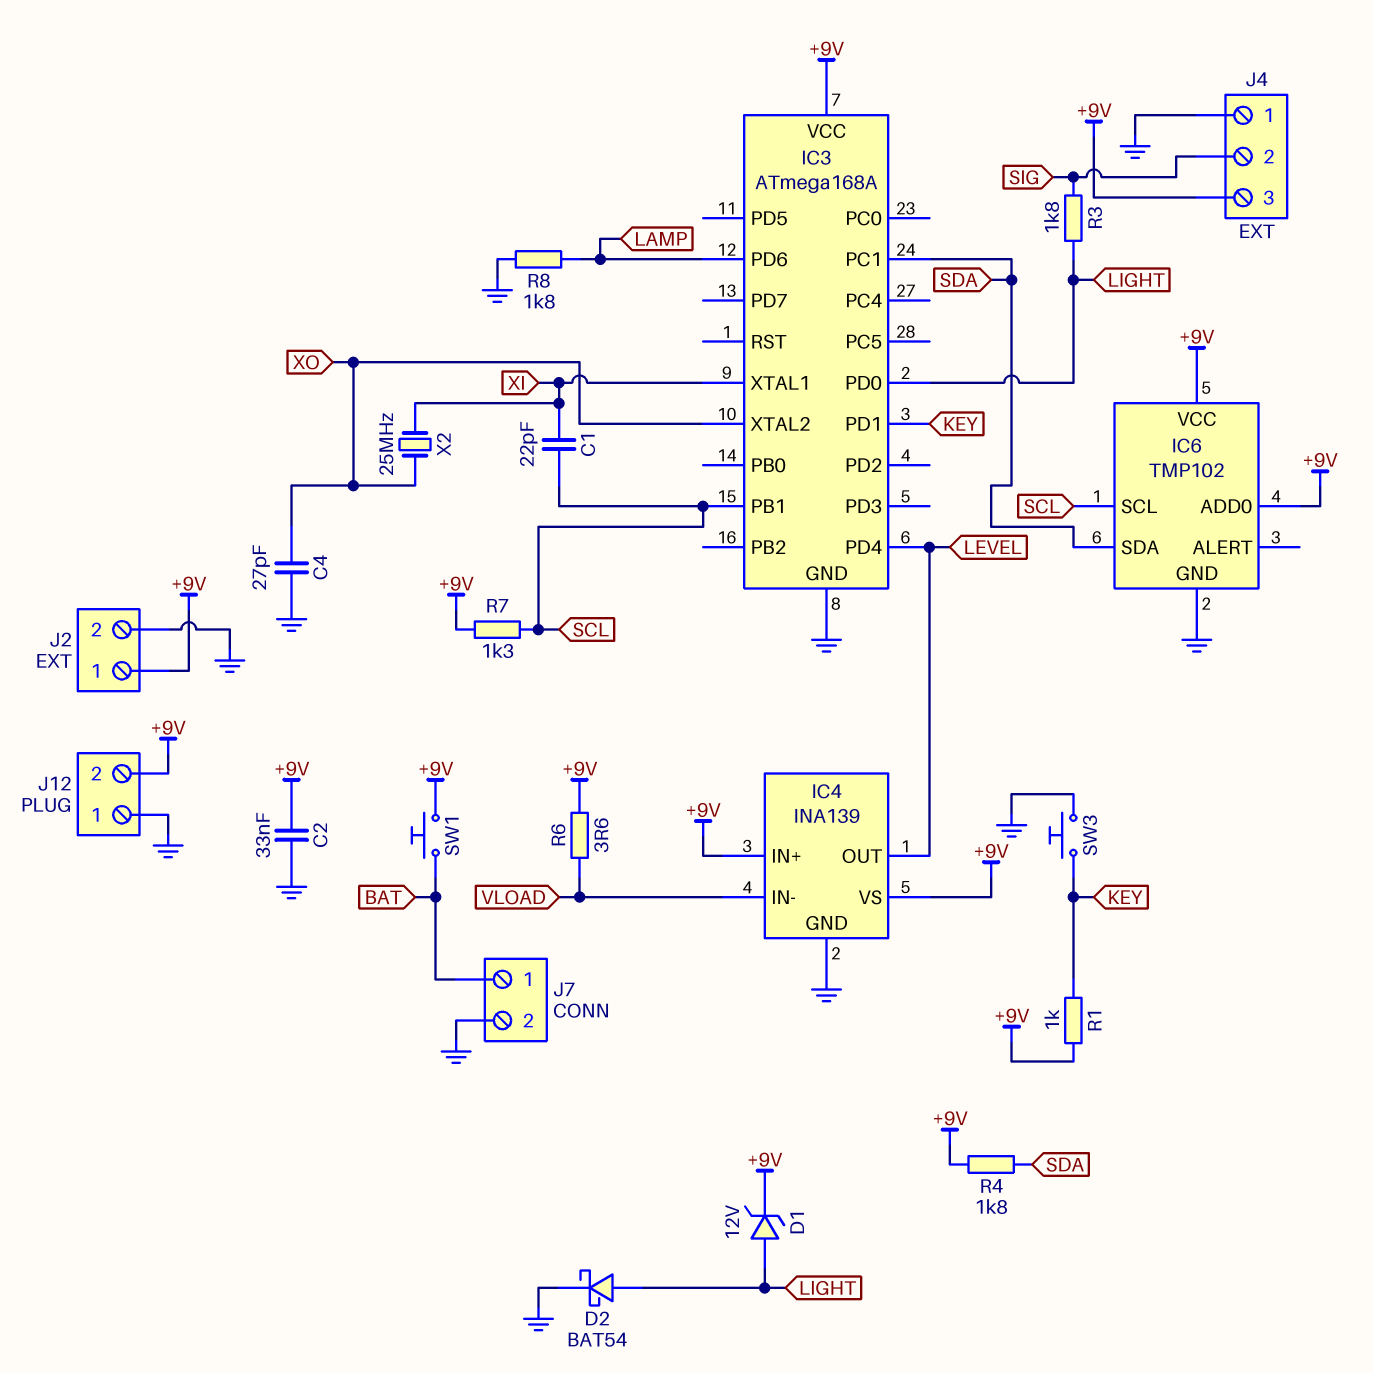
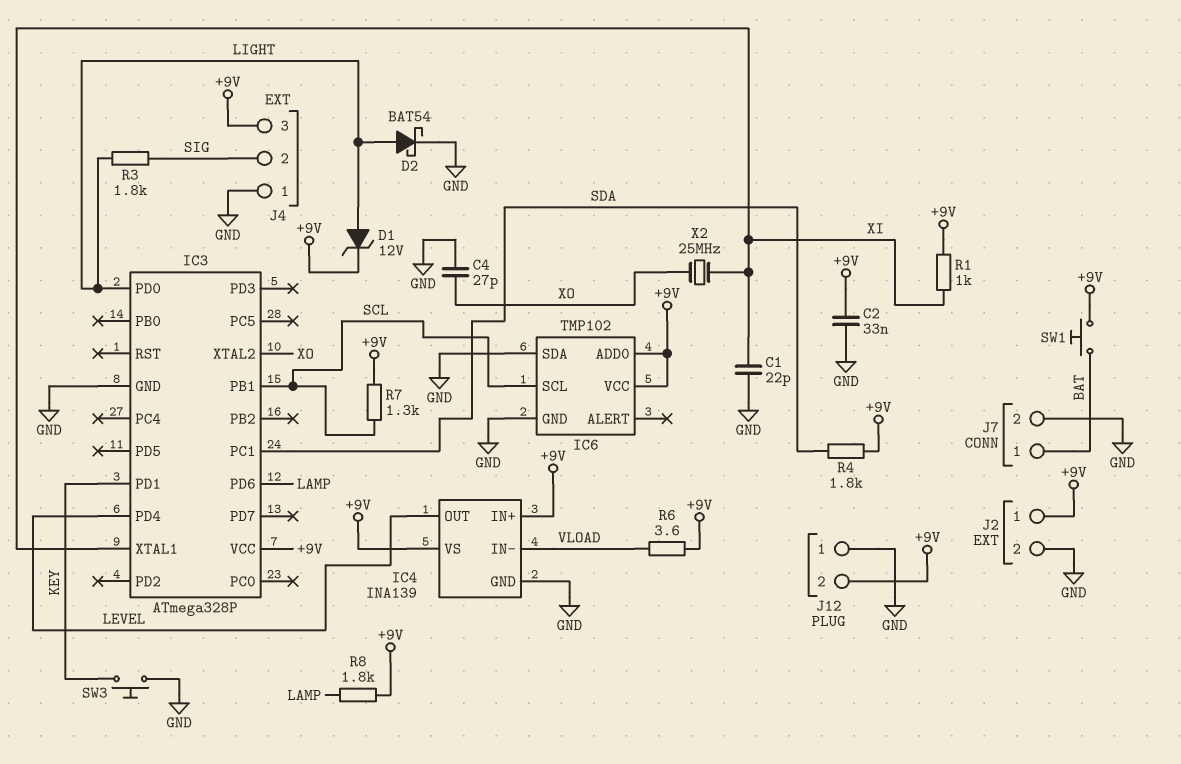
C1: 22pF (SCL, XI) -> 22pF (GND, XI)
IC3: ATmega168A -> ATmega328P
IC6 pin SDA: SDA -> GND
R1: 1k (+9V, KEY) -> 1k (+9V, XI)
R8: 1.8k (GND, LAMP) -> 1.8k (+9V, LAMP)

